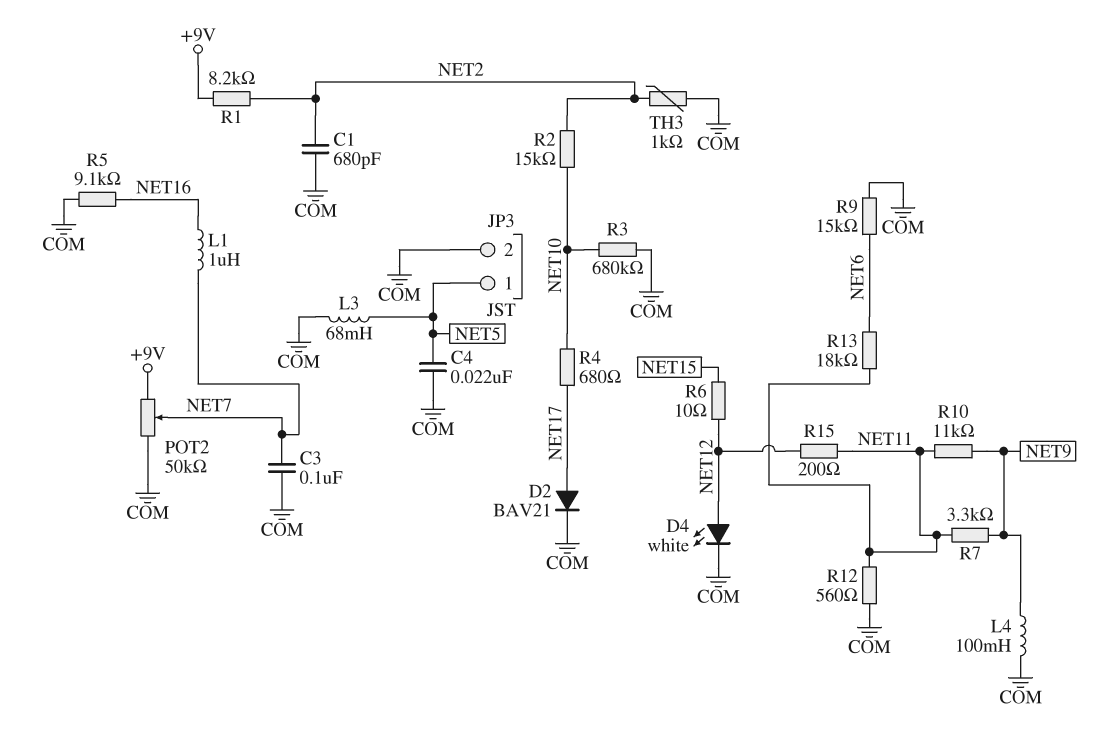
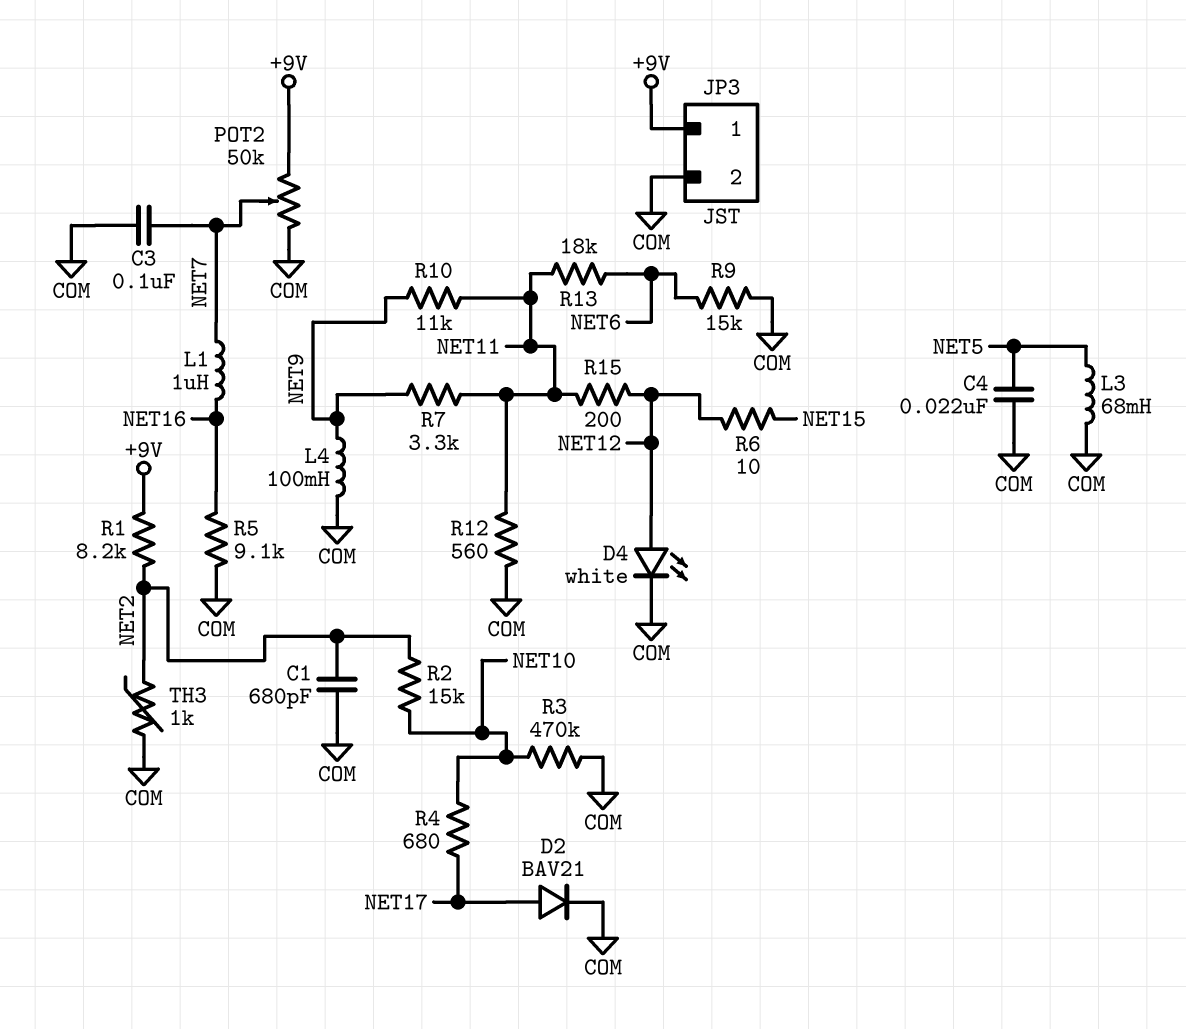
JP3 pin 1: NET5 -> +9V
R3: 680k (COM, NET10) -> 470k (COM, NET10)

